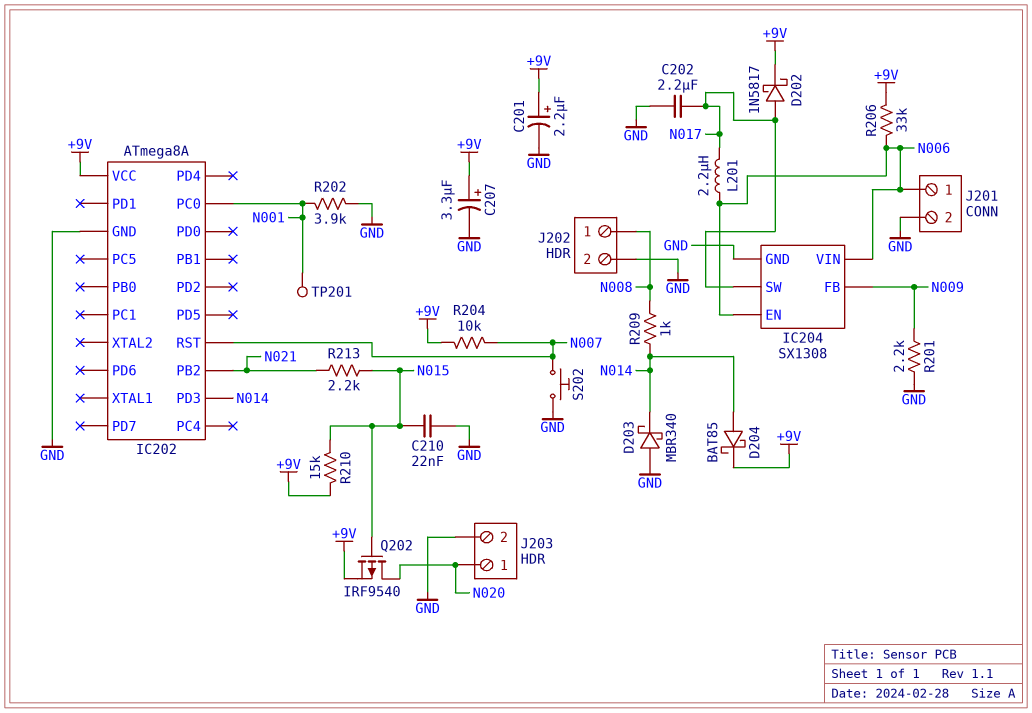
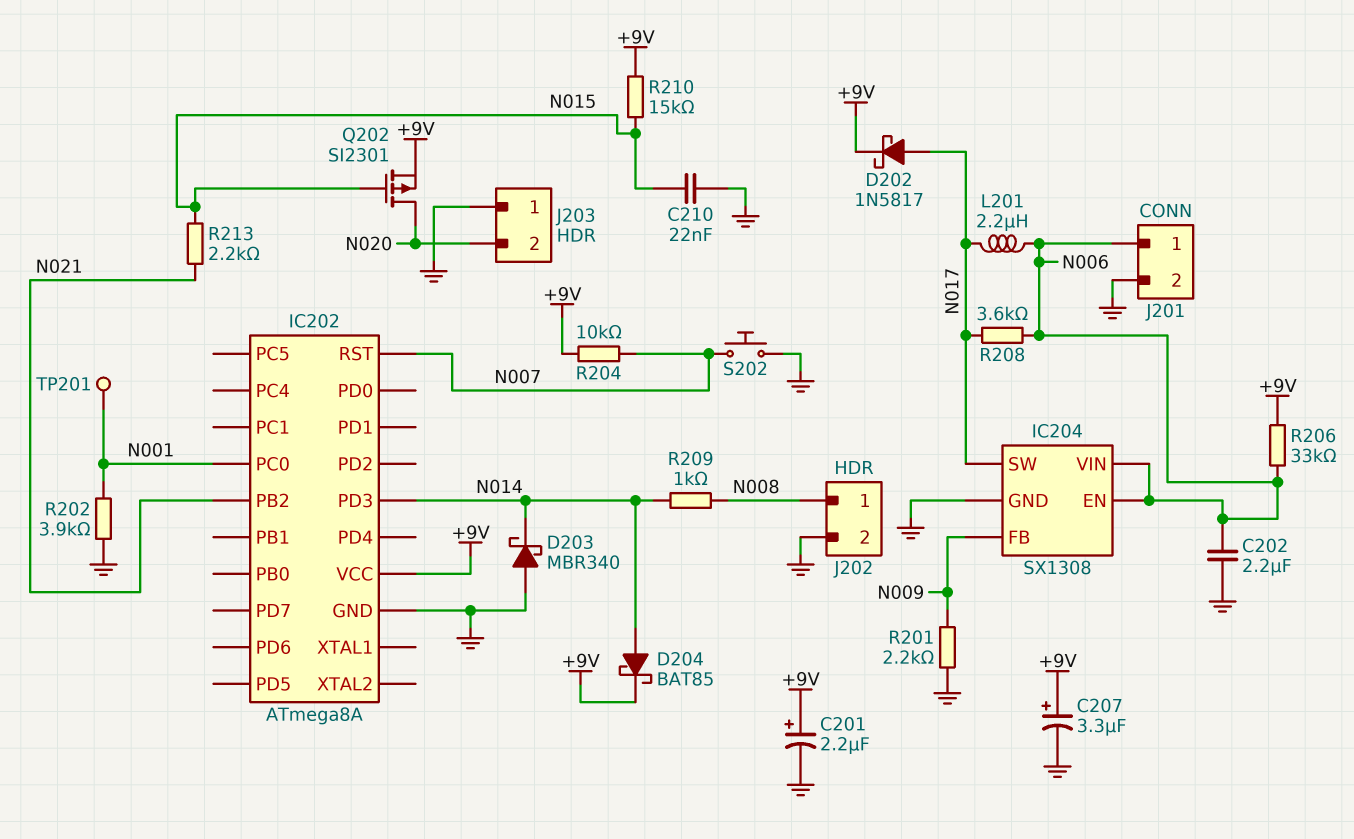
C202: 2.2uF (GND, N017) -> 2.2uF (GND, N006)
J203 pin 1: N020 -> GND
J203 pin 2: GND -> N020
Q202: PMOS IRF9540 (G N015, D N020, S +9V) -> PMOS SI2301 (G N015, D N020, S +9V)
R208: none -> 3.6k (N006, N017)

